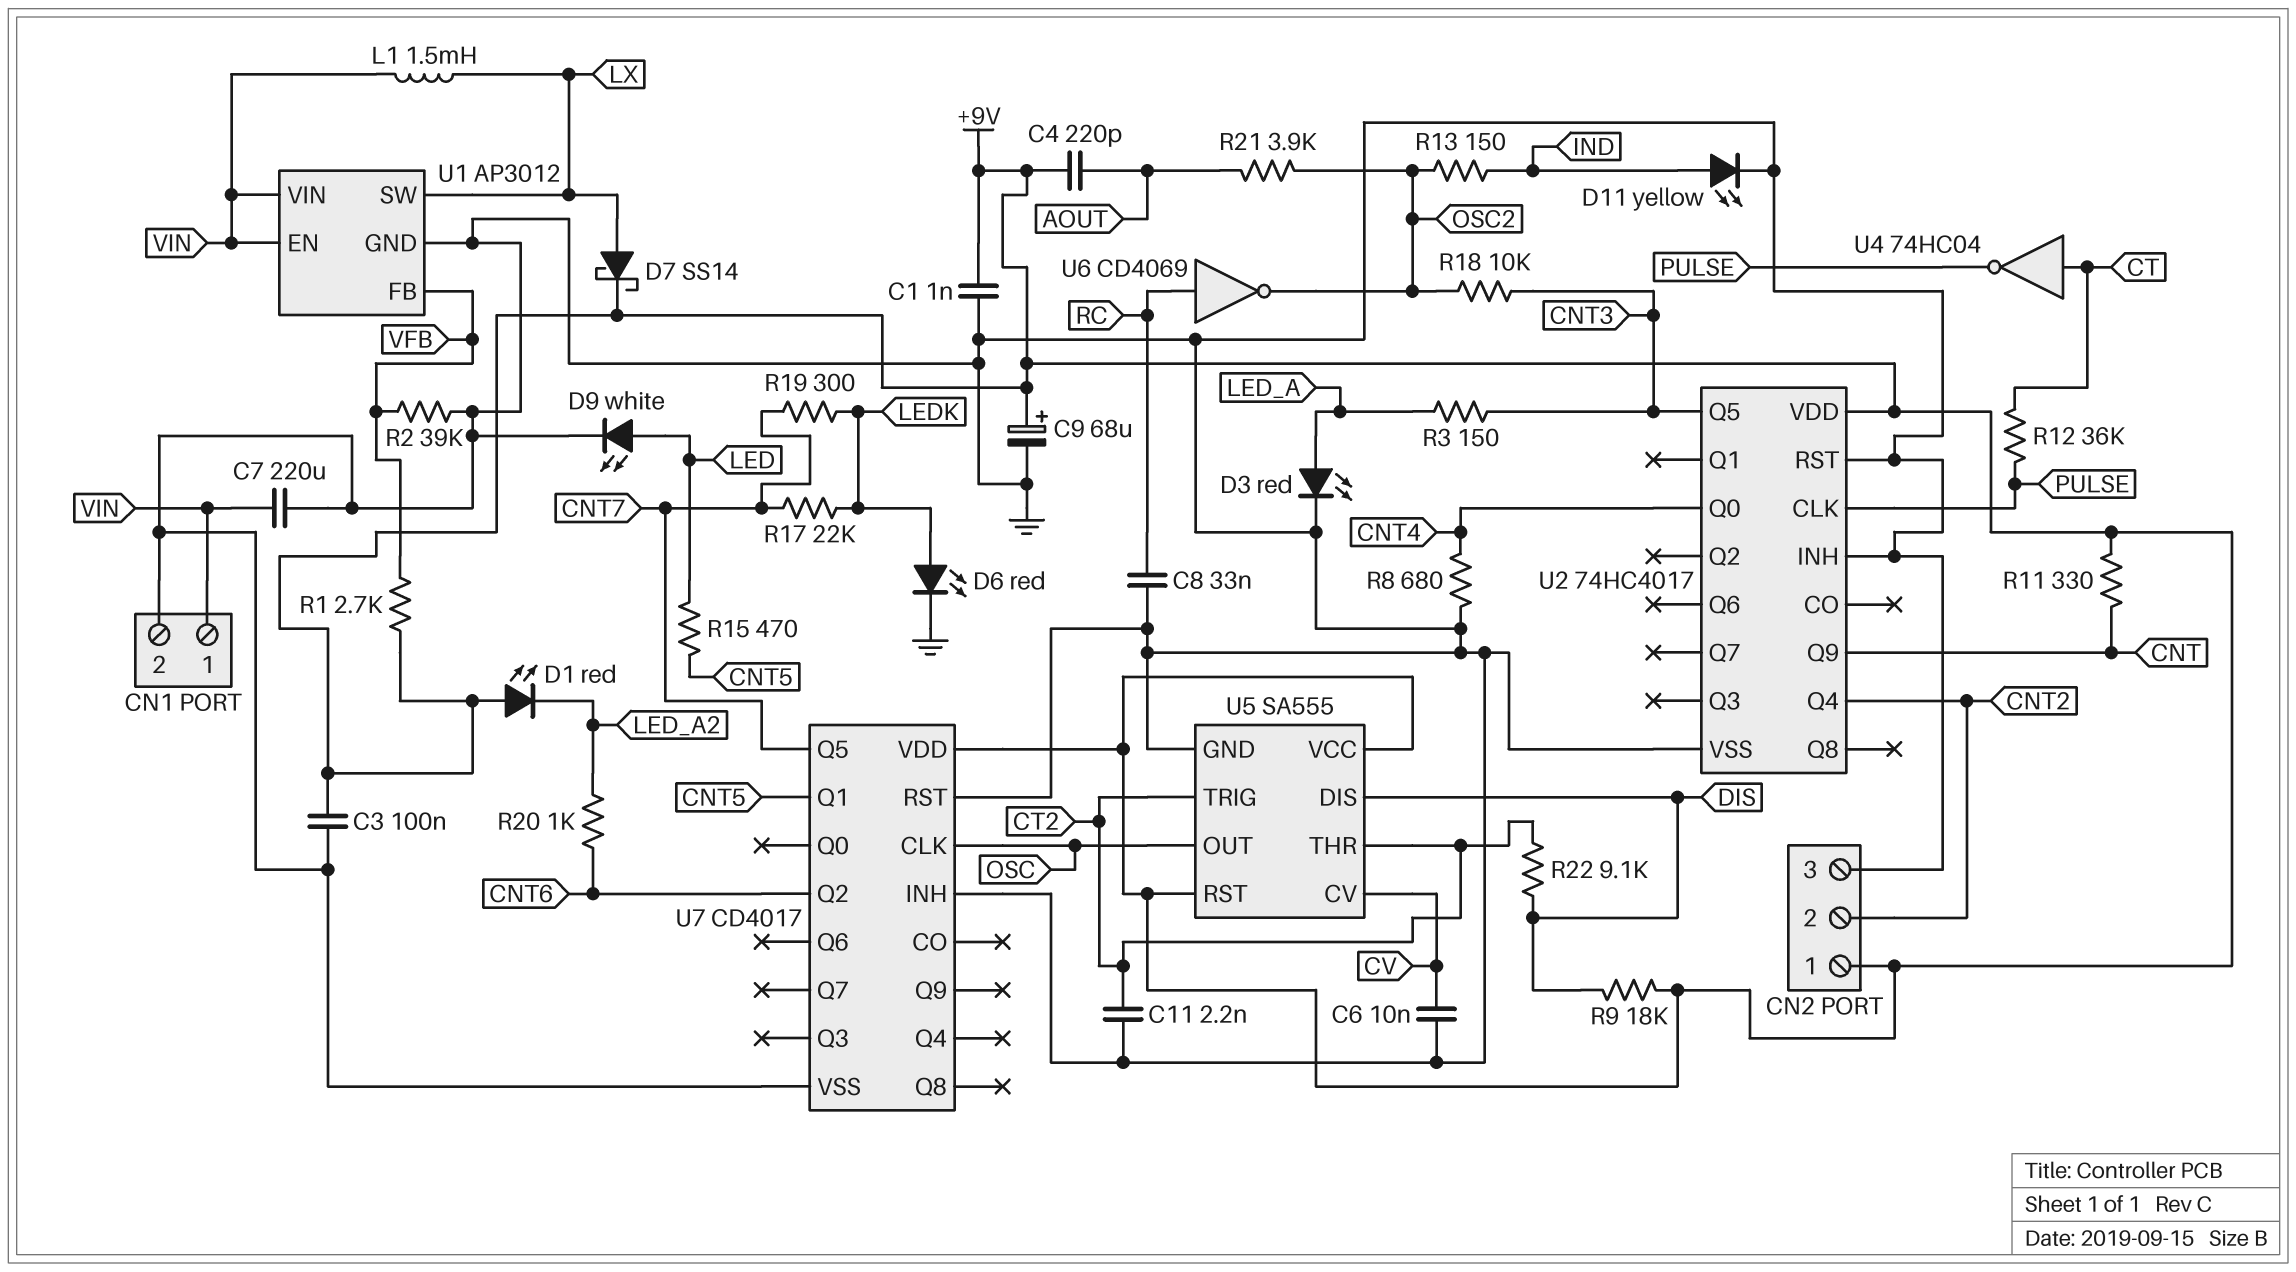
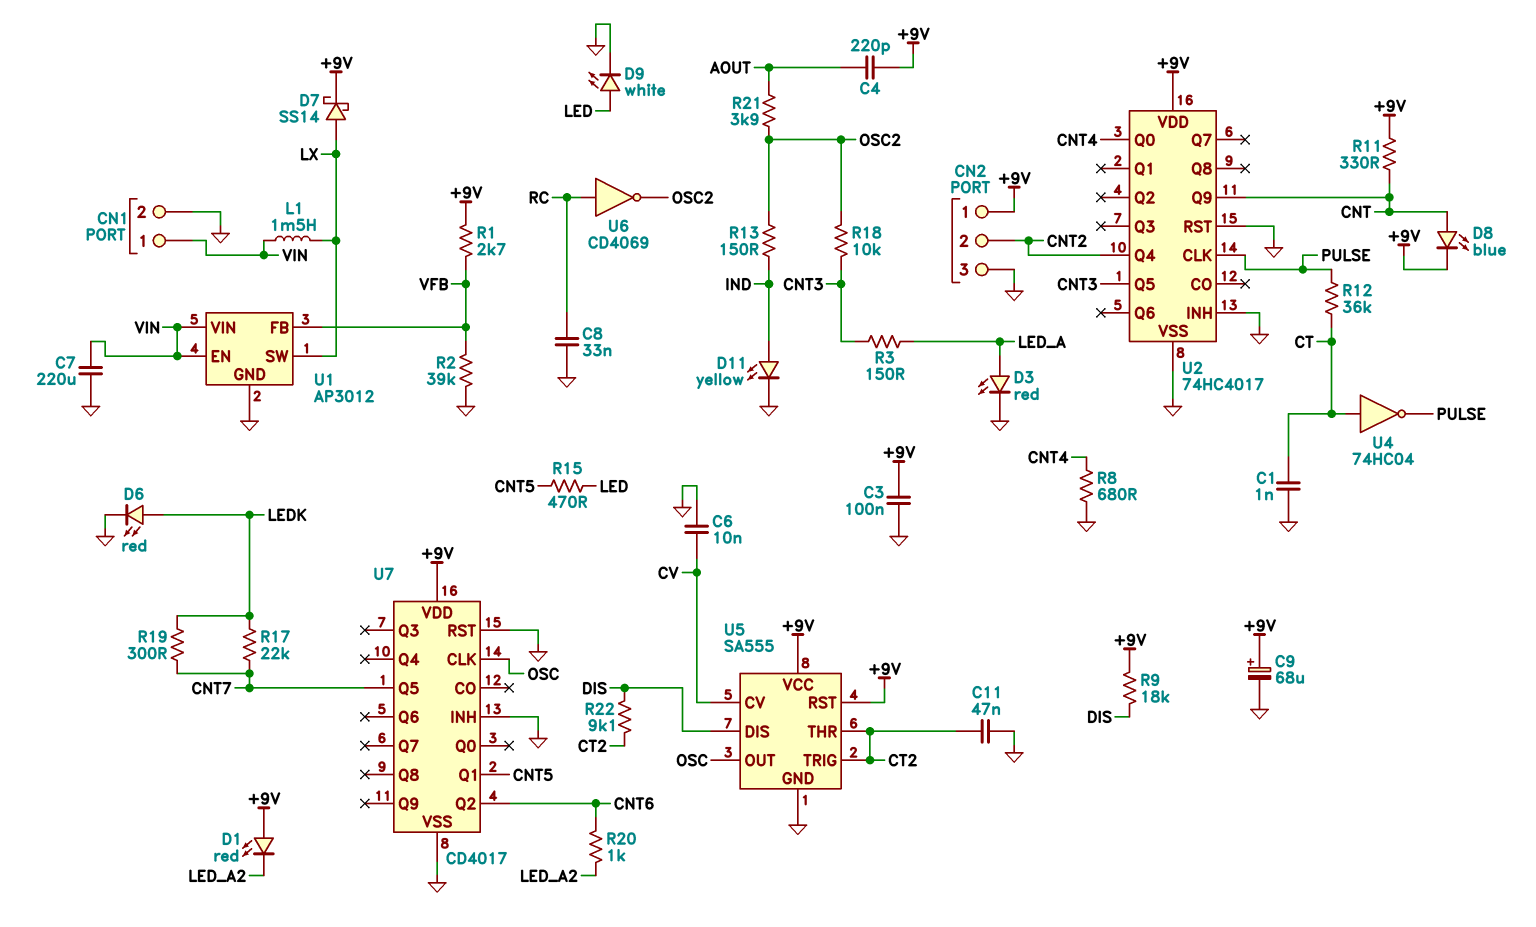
C1: 1nF (+9V, GND) -> 1nF (CT, GND)
C11: 2.2nF (CT2, GND) -> 47nF (CT2, GND)
D8: none -> LED blue (A CNT, K +9V)

